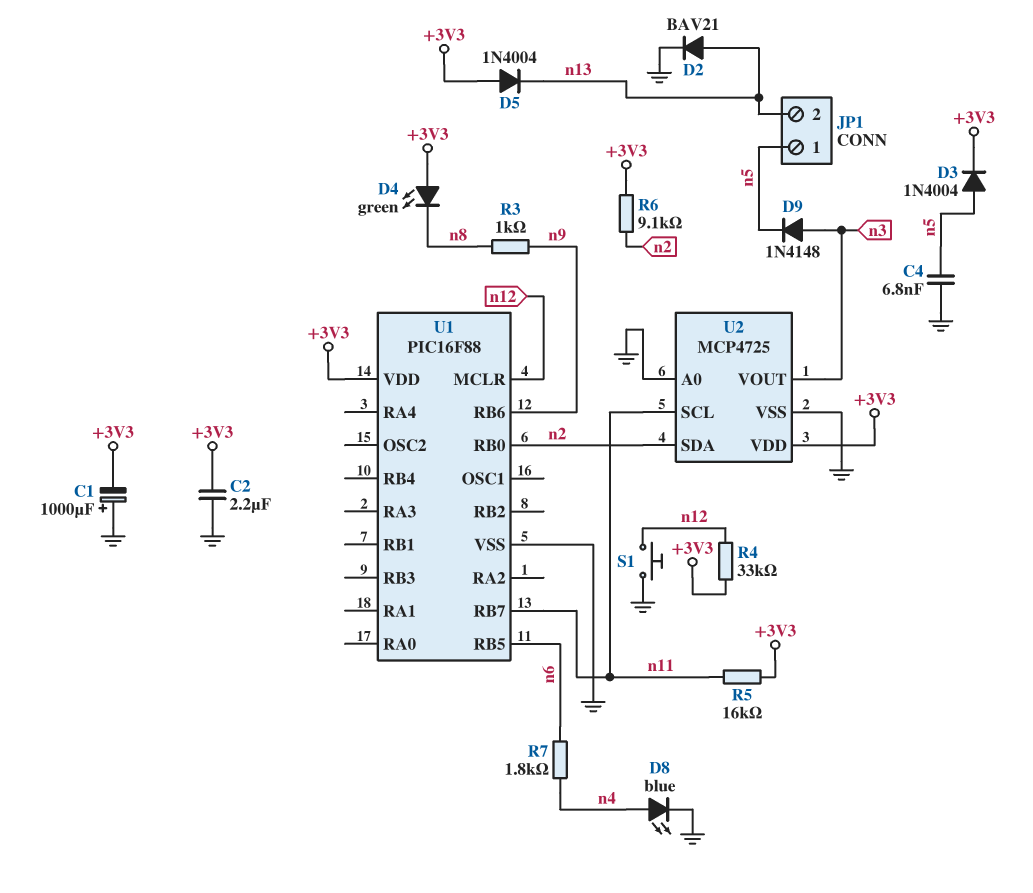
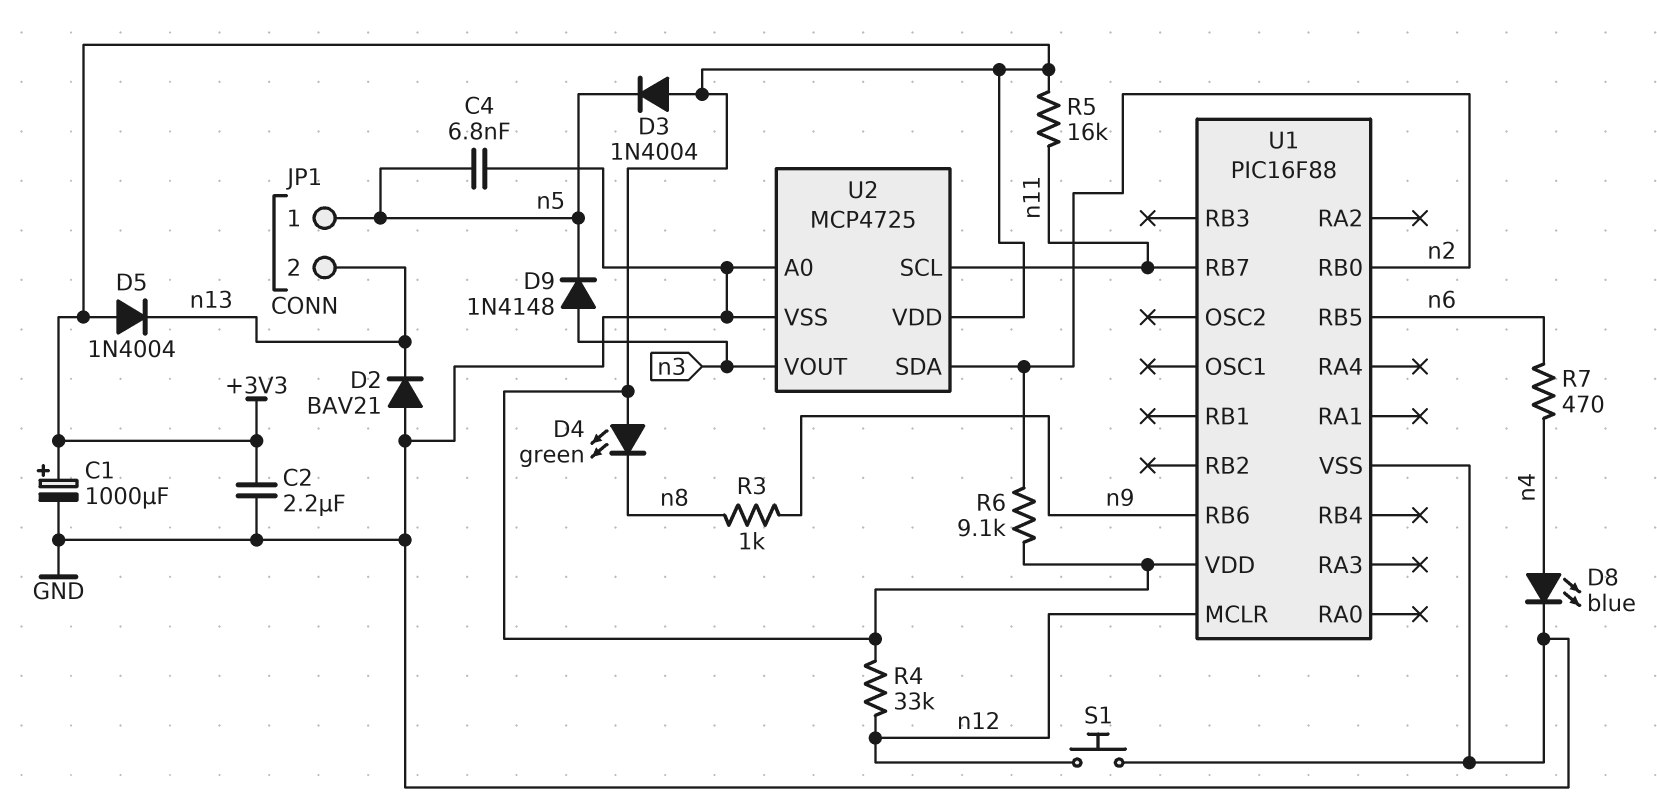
C1: 1000uF (plus GND, minus +3V3) -> 1000uF (plus +3V3, minus GND)
D2: diode BAV21 (A n13, K GND) -> diode BAV21 (A GND, K n13)
D3: diode 1N4004 (A n5, K +3V3) -> diode 1N4004 (A +3V3, K n5)
R7: 1.8k (n4, n6) -> 470 (n4, n6)

